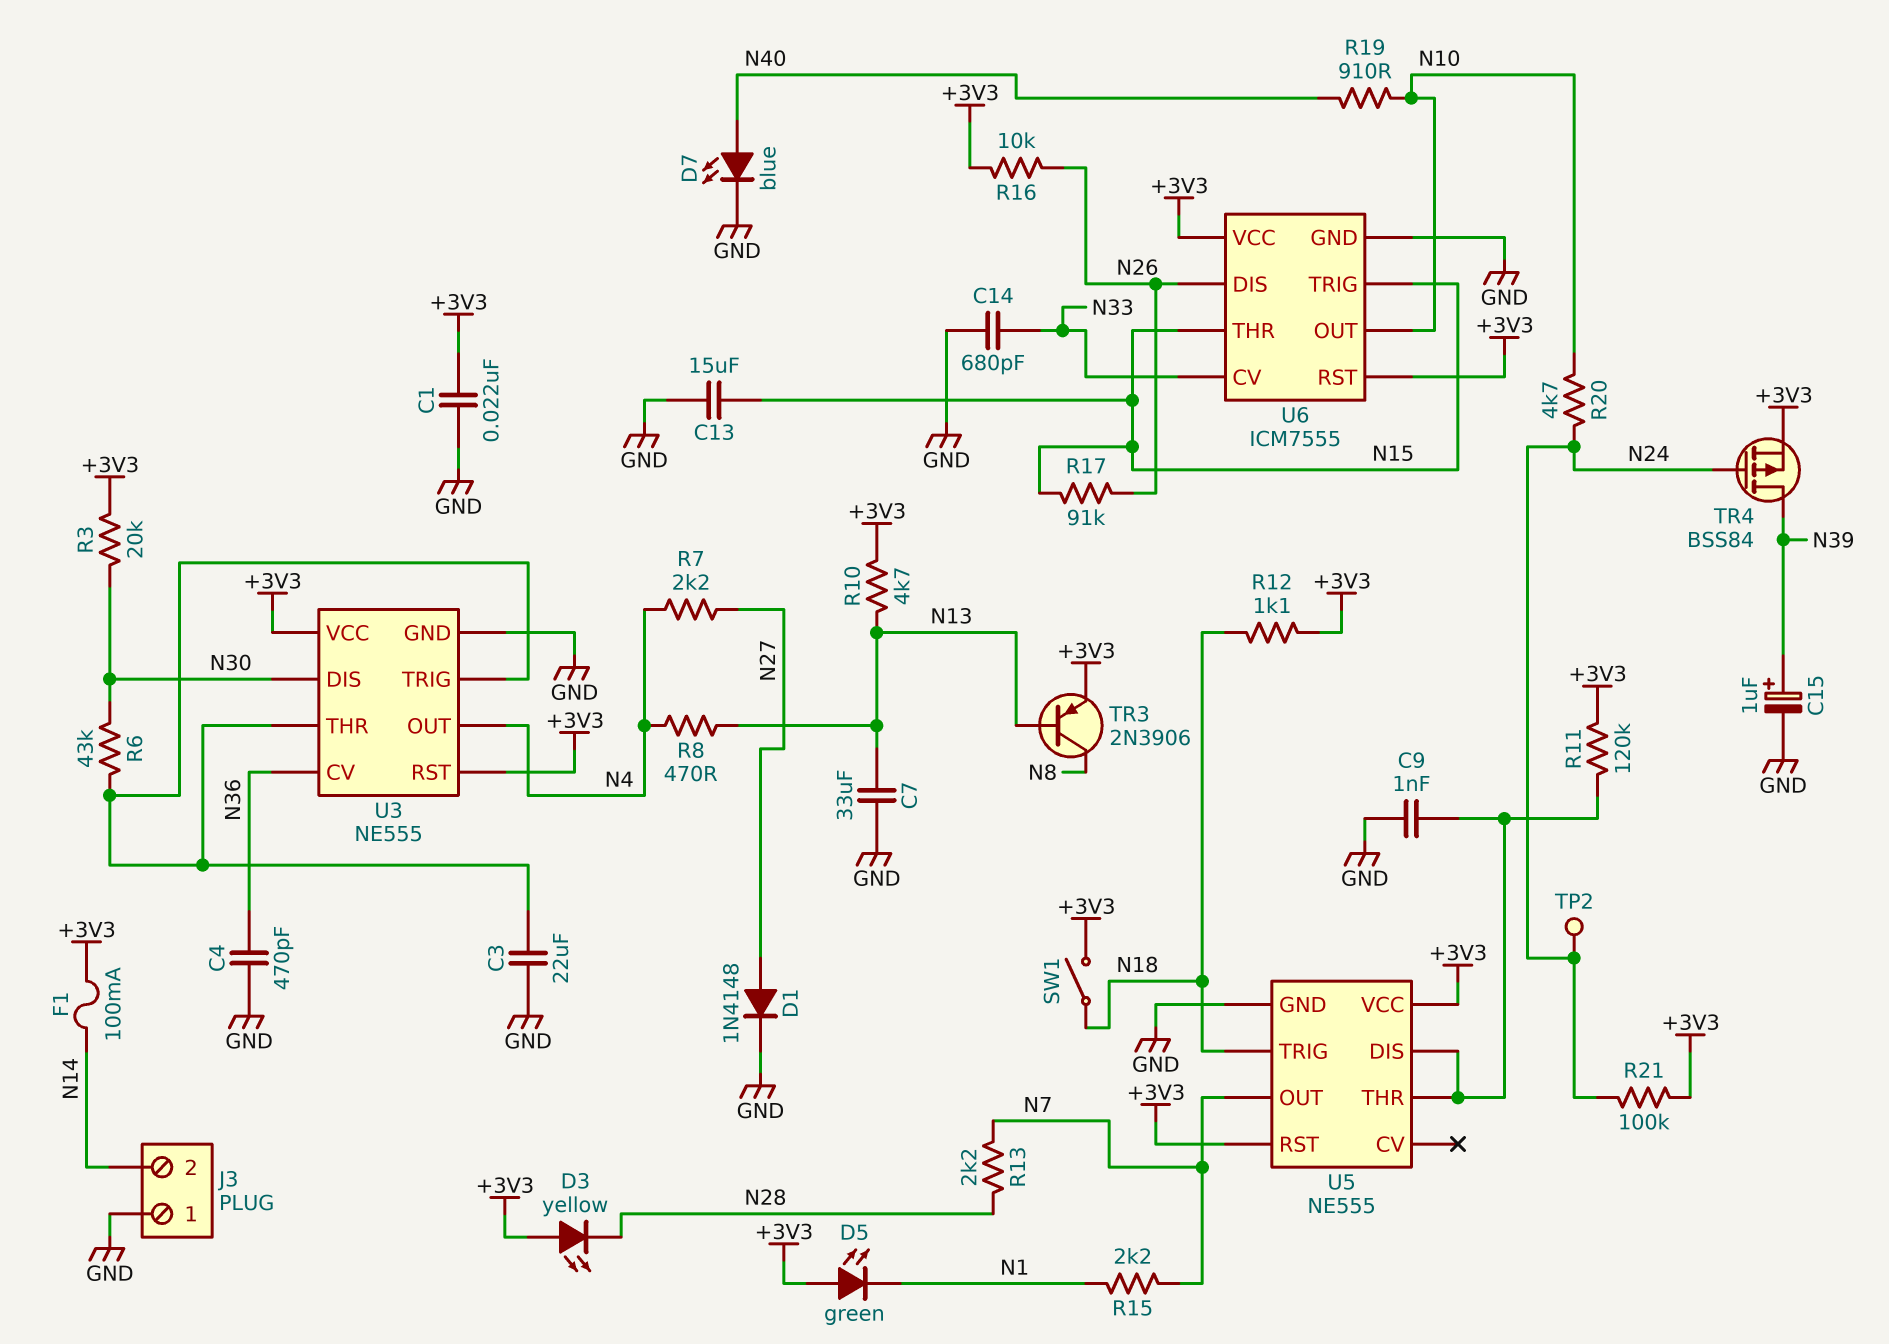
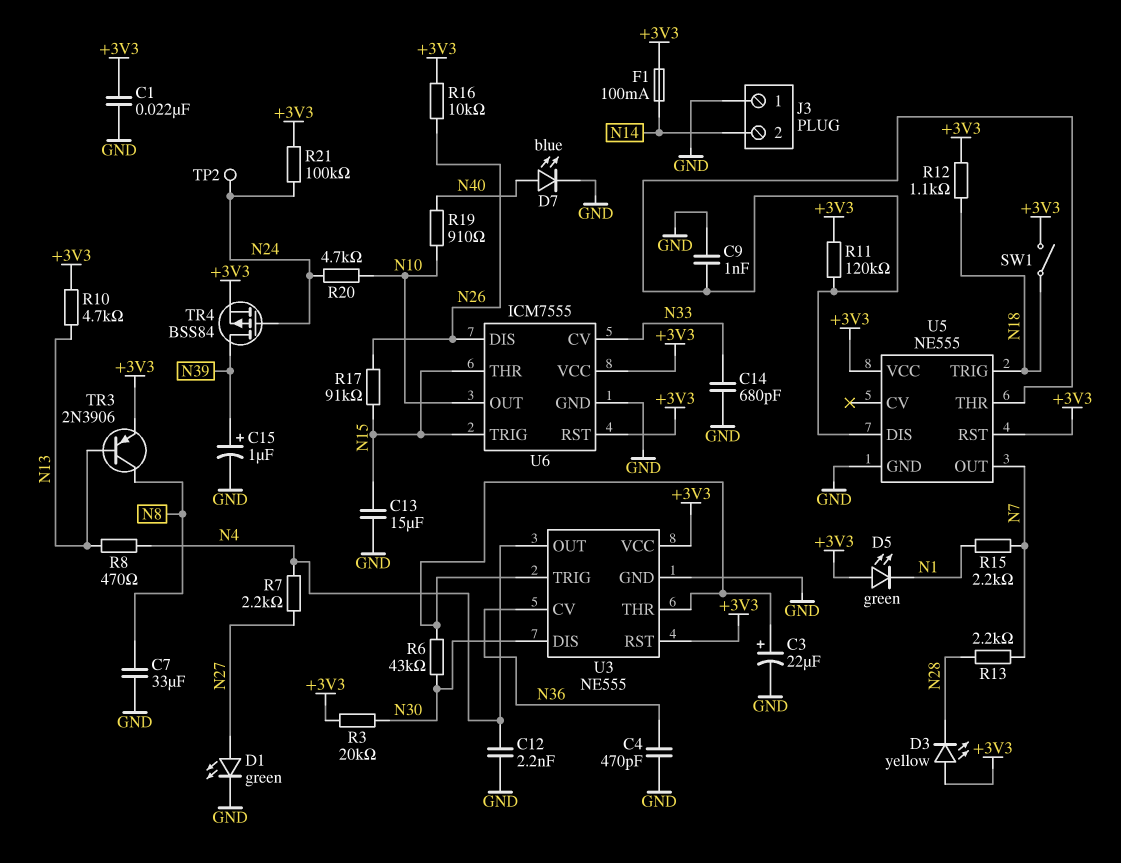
C3: 22uF (GND, U3/THR) -> 22uF (plus U3/THR, minus GND)
C7: 33uF (GND, N13) -> 33uF (GND, N8)
C12: none -> 2.2nF (GND, N4)
D1: diode 1N4148 (A N27, K GND) -> LED green (A N27, K GND)

